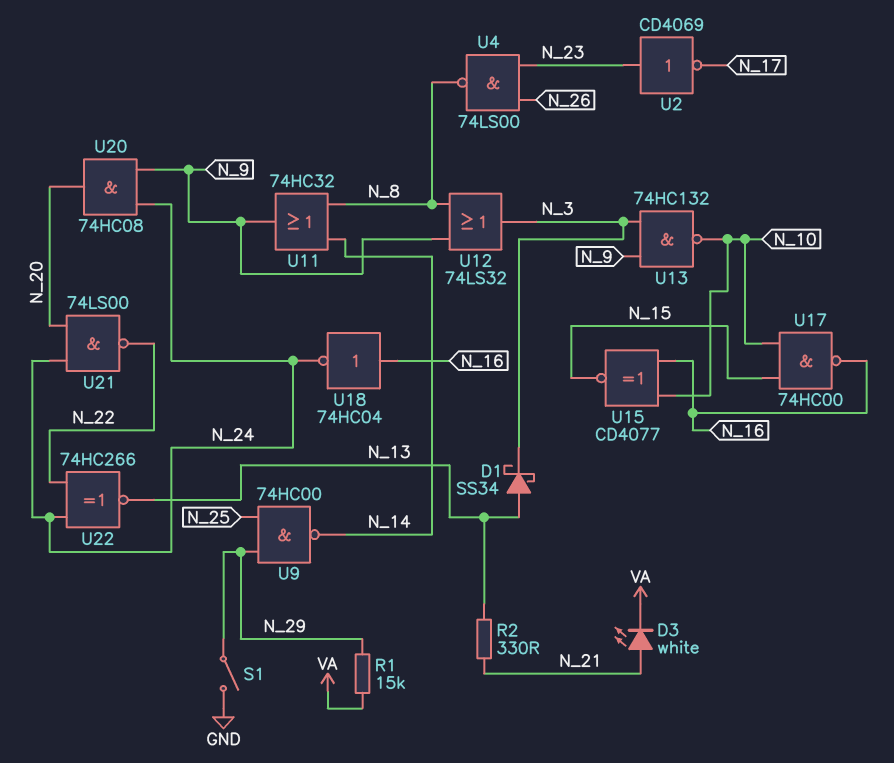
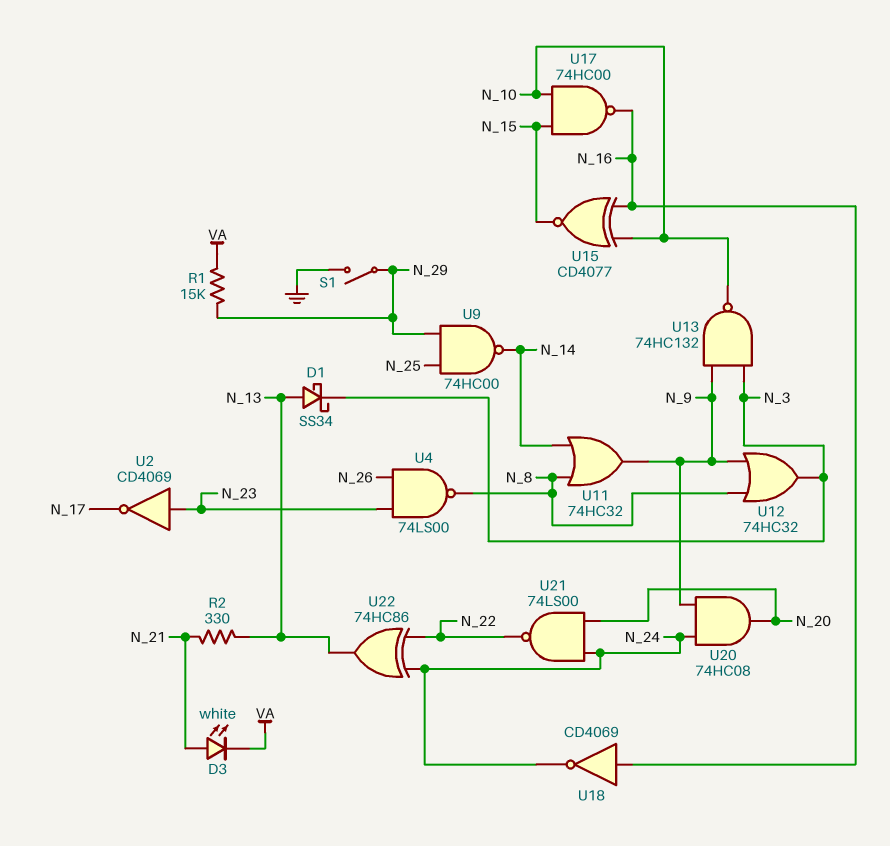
U12: OR 74LS32 (in N_8, in N_9, out N_3) -> OR 74HC32 (in N_8, in N_9, out N_3)
U18: NOT 74HC04 (in N_16, out N_24) -> NOT CD4069 (in N_16, out N_24)
U22: XNOR 74HC266 (in N_22, in N_24, out N_13) -> XOR 74HC86 (in N_22, in N_24, out N_13)

